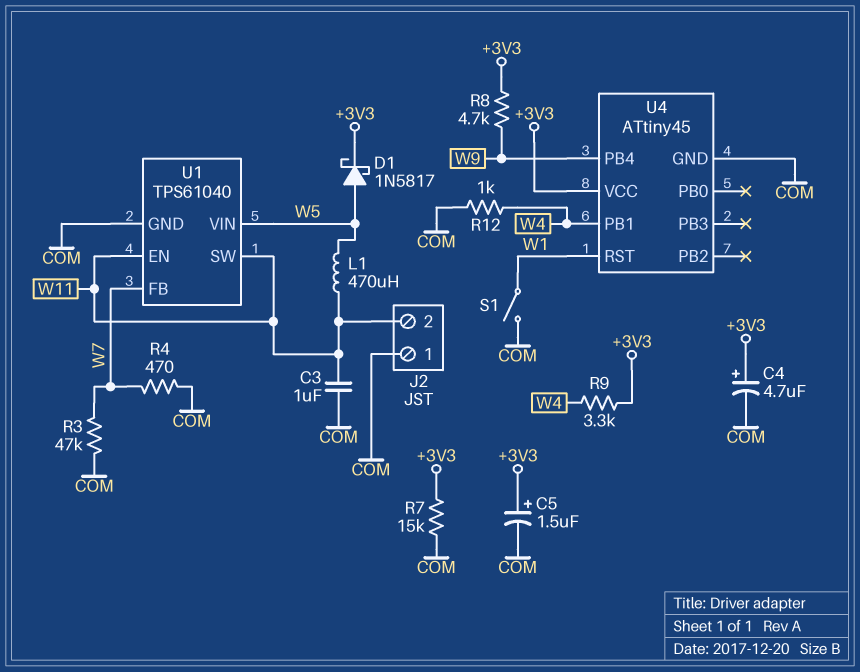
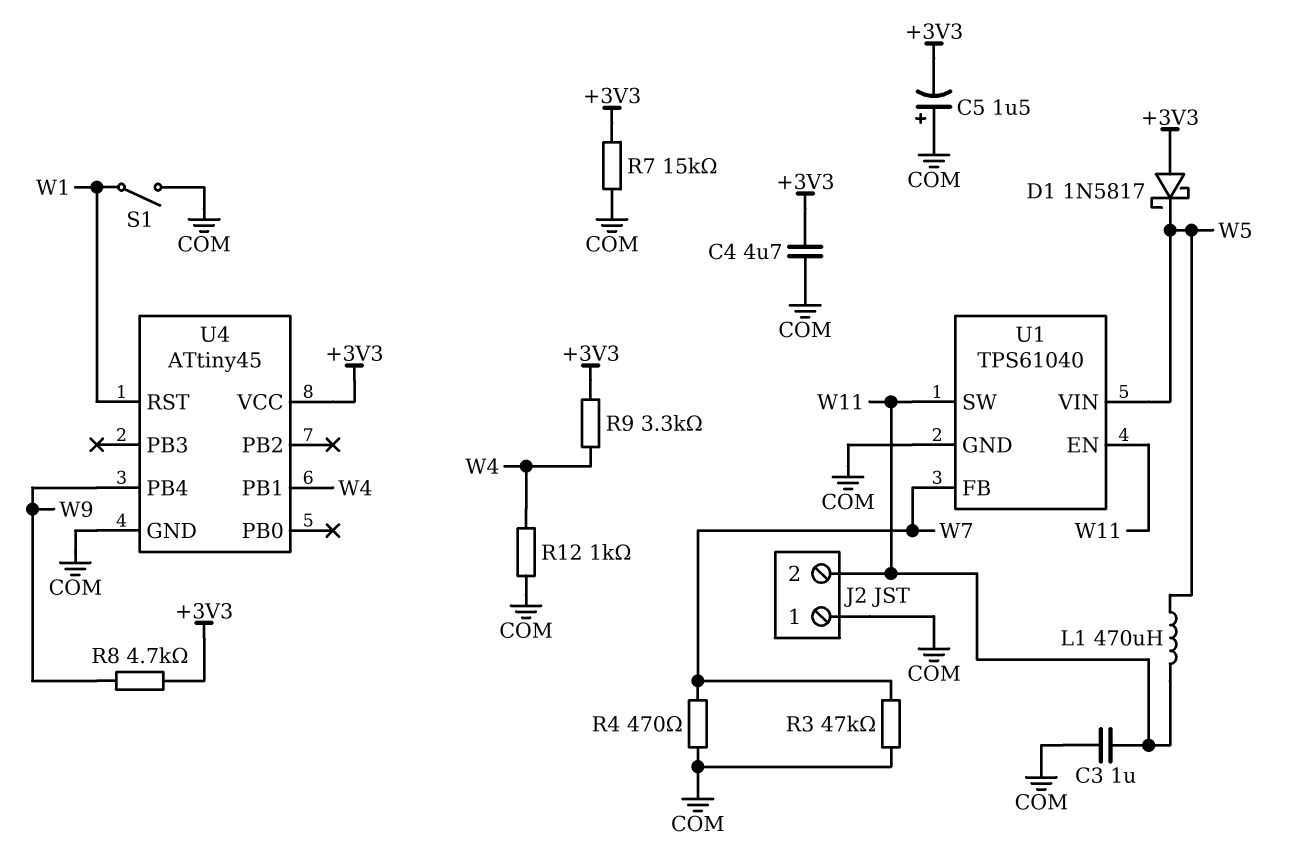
C4: 4.7uF (plus +3V3, minus COM) -> 4.7uF (+3V3, COM)
C5: 1.5uF (plus +3V3, minus COM) -> 1.5uF (plus COM, minus +3V3)
D1: schottky 1N5817 (A W5, K +3V3) -> schottky 1N5817 (A +3V3, K W5)

